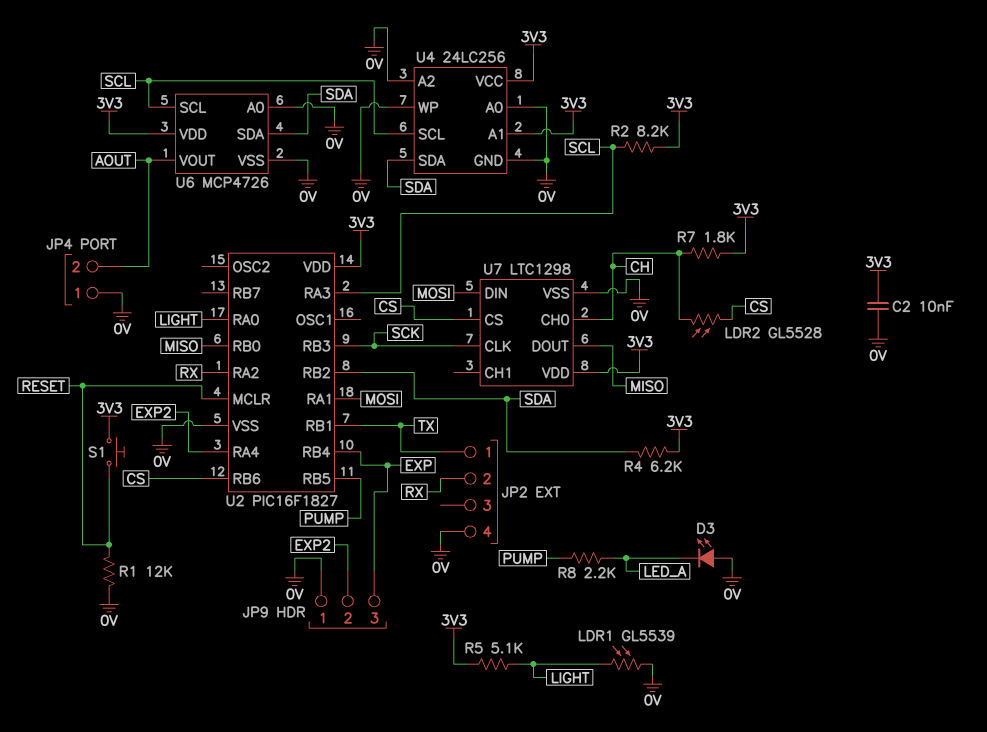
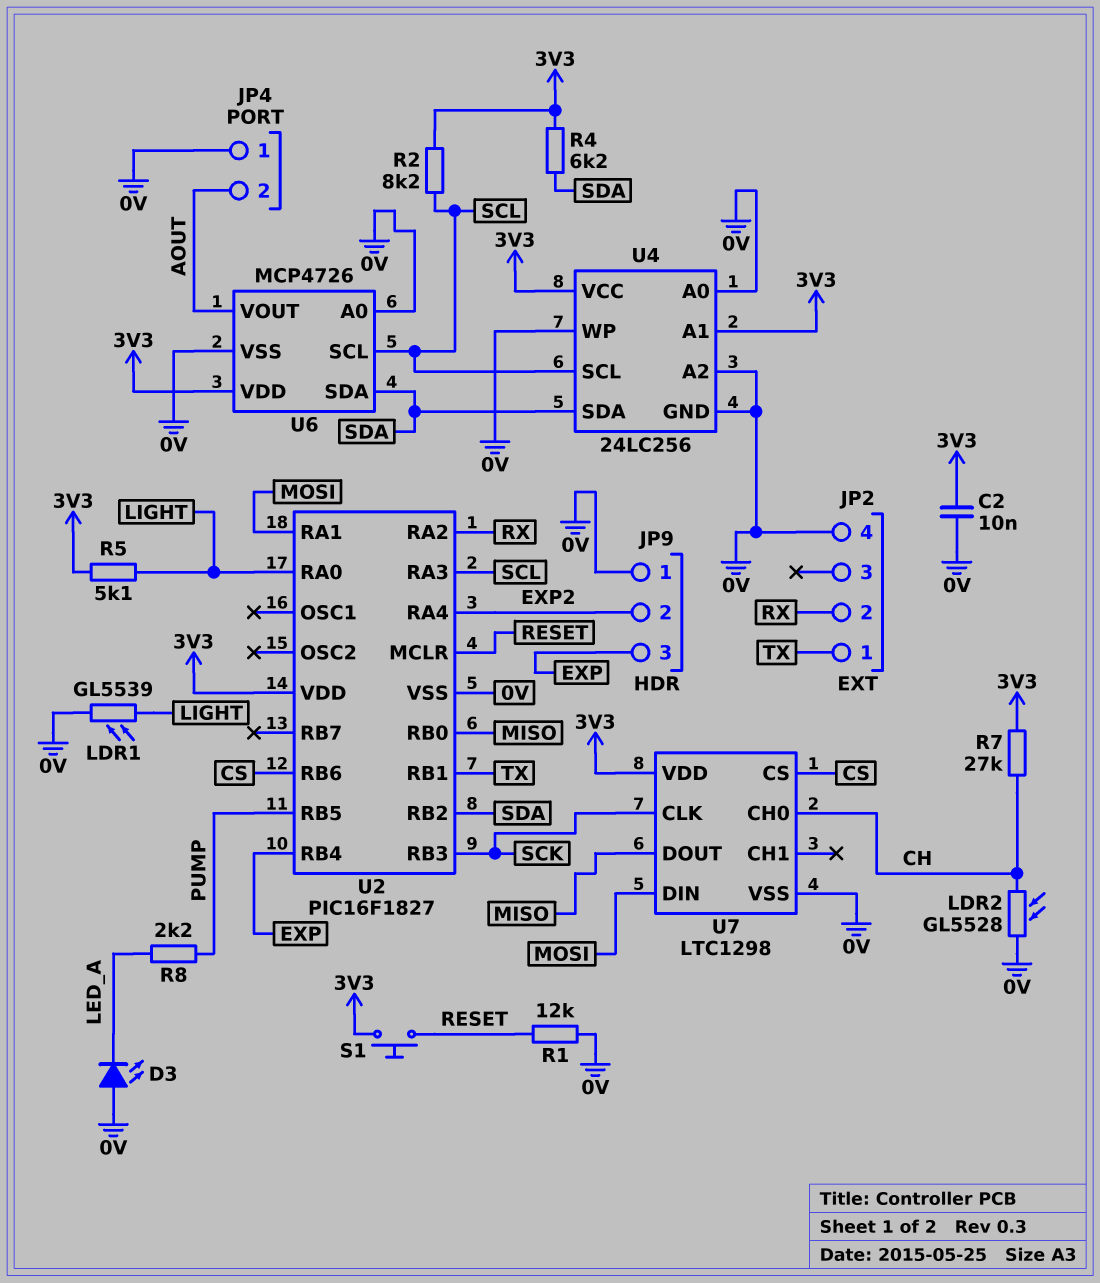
LDR2: GL5528 (CH, CS) -> GL5528 (0V, CH)
R7: 1.8k (3V3, CH) -> 27k (3V3, CH)

